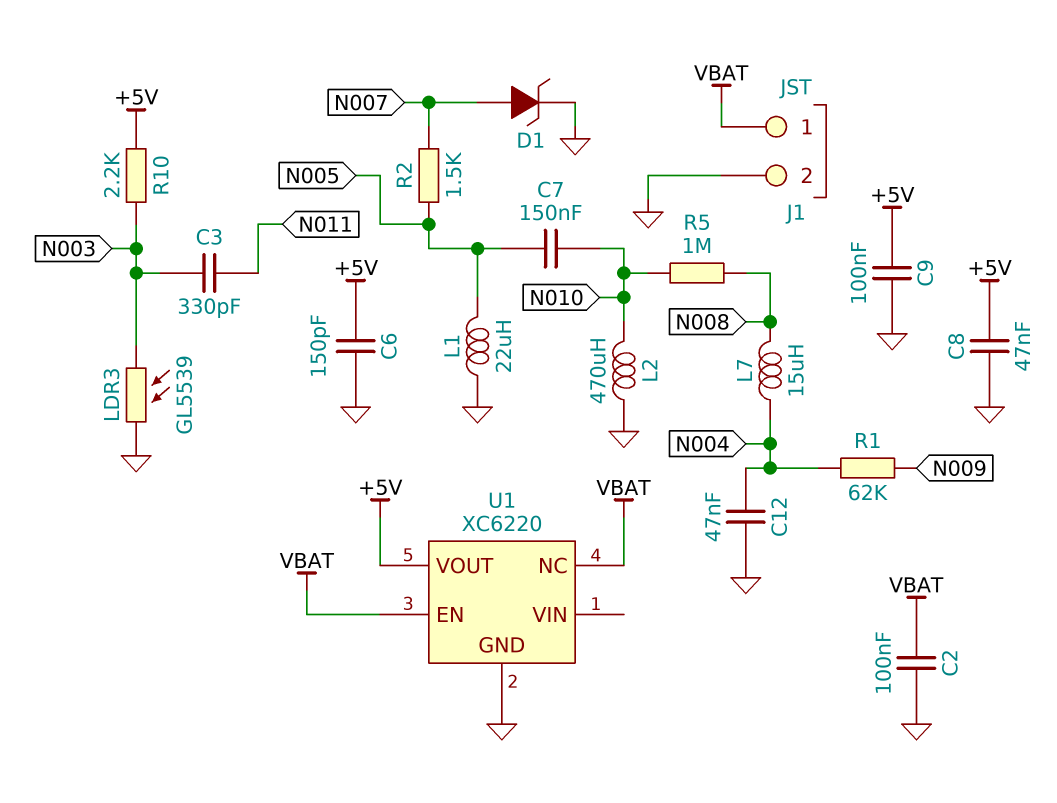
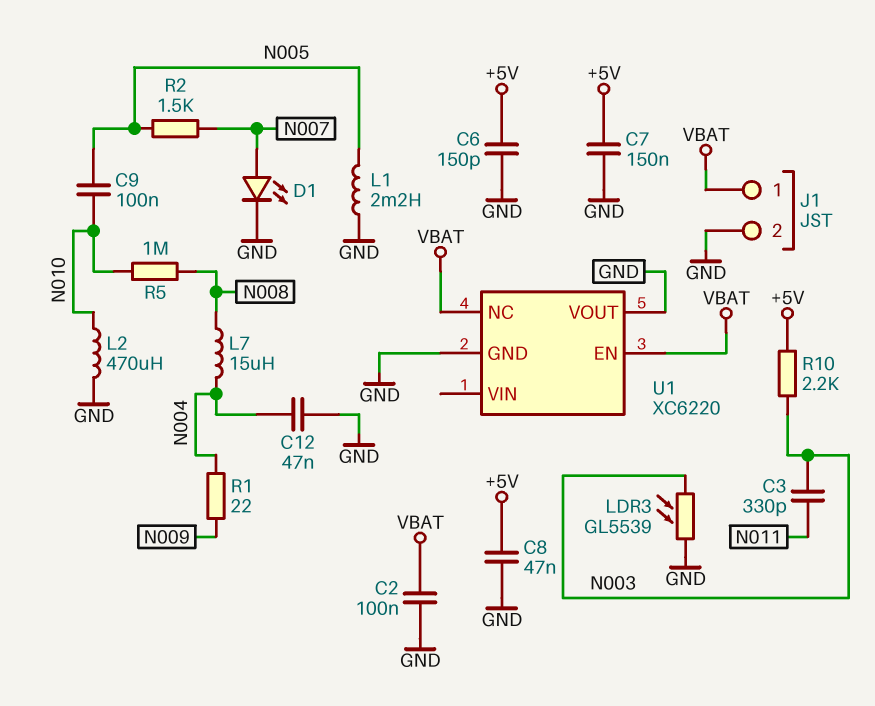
C7: 150nF (N005, N010) -> 150nF (+5V, GND)
C9: 100nF (+5V, GND) -> 100nF (N005, N010)
D1: zener (A N007, K GND) -> LED (A N007, K GND)
L1: 22uH (GND, N005) -> 2.2mH (GND, N005)
R1: 62k (N004, N009) -> 22 (N004, N009)
U1 pin VOUT: +5V -> GND

